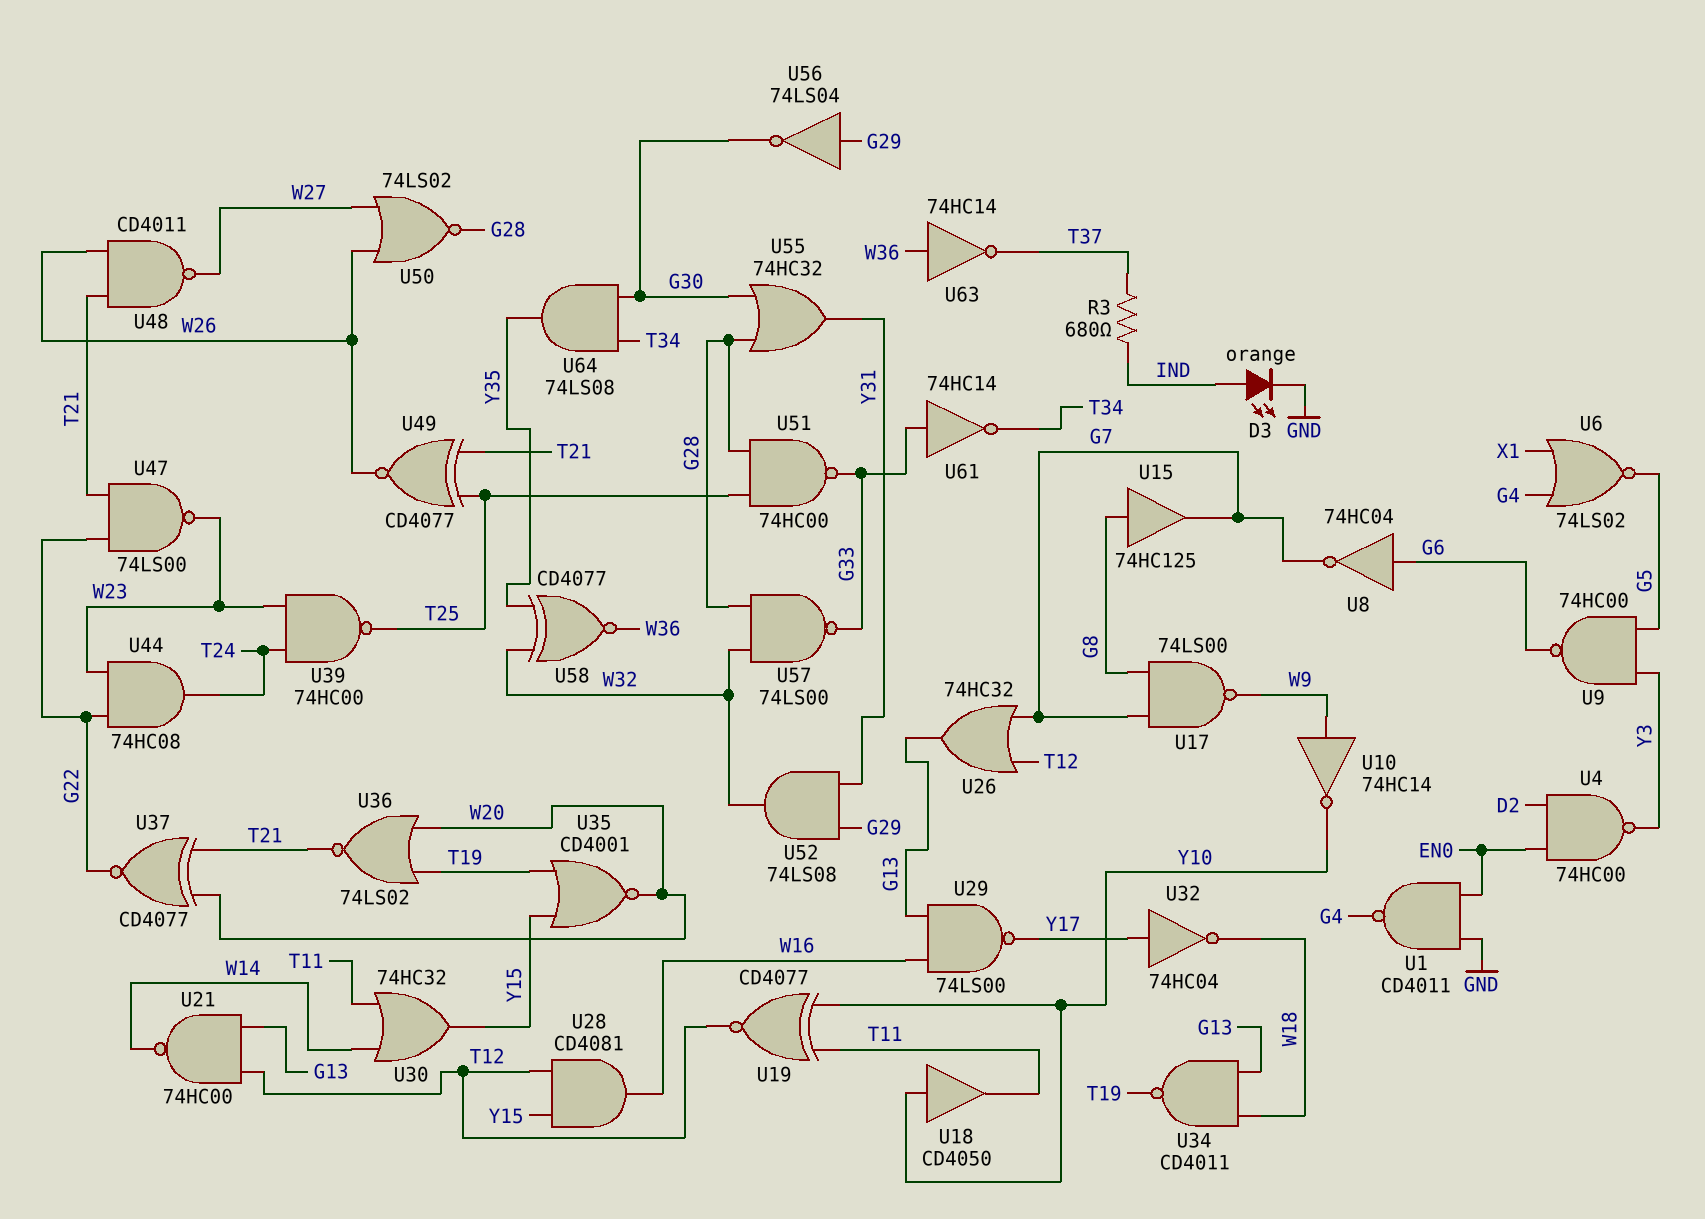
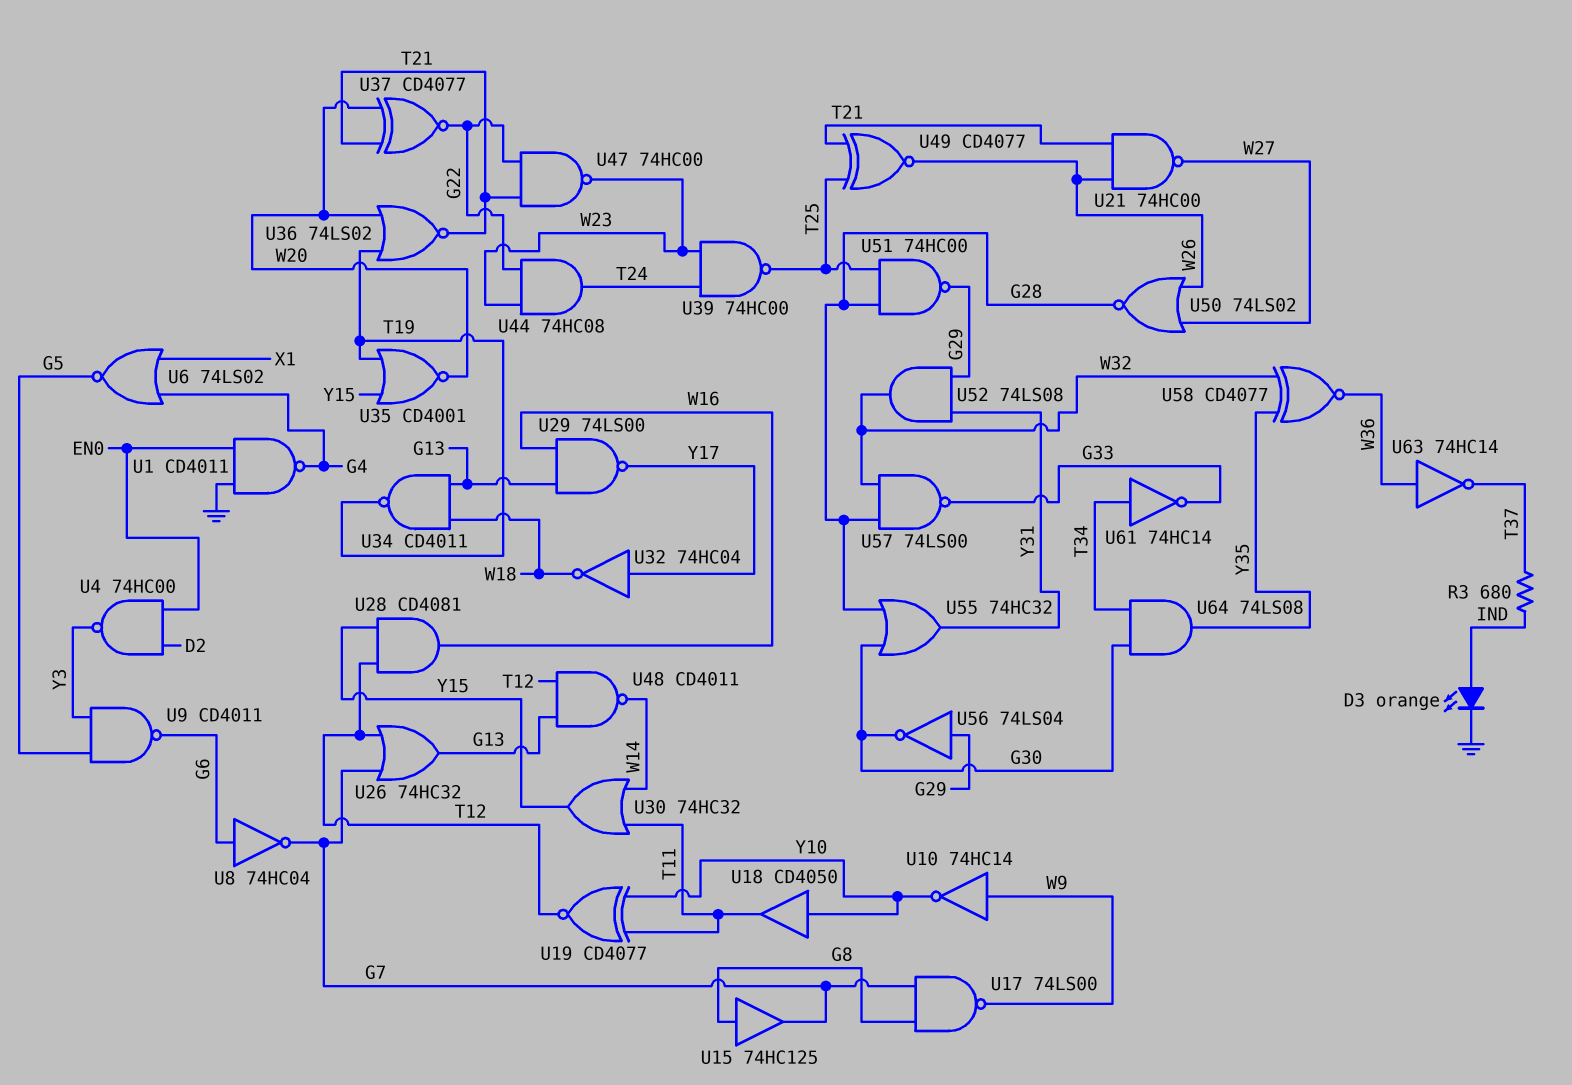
U9: NAND 74HC00 (in G5, in Y3, out G6) -> NAND CD4011 (in G5, in Y3, out G6)
U21: NAND 74HC00 (in G13, in T12, out W14) -> NAND 74HC00 (in T21, in W26, out W27)
U47: NAND 74LS00 (in G22, in T21, out W23) -> NAND 74HC00 (in G22, in T21, out W23)
U48: NAND CD4011 (in T21, in W26, out W27) -> NAND CD4011 (in G13, in T12, out W14)
U51: NAND 74HC00 (in G28, in T25, out G33) -> NAND 74HC00 (in G28, in T25, out G29)
U61: NOT 74HC14 (in G33, out T34) -> NOT 74HC14 (in T34, out G33)

